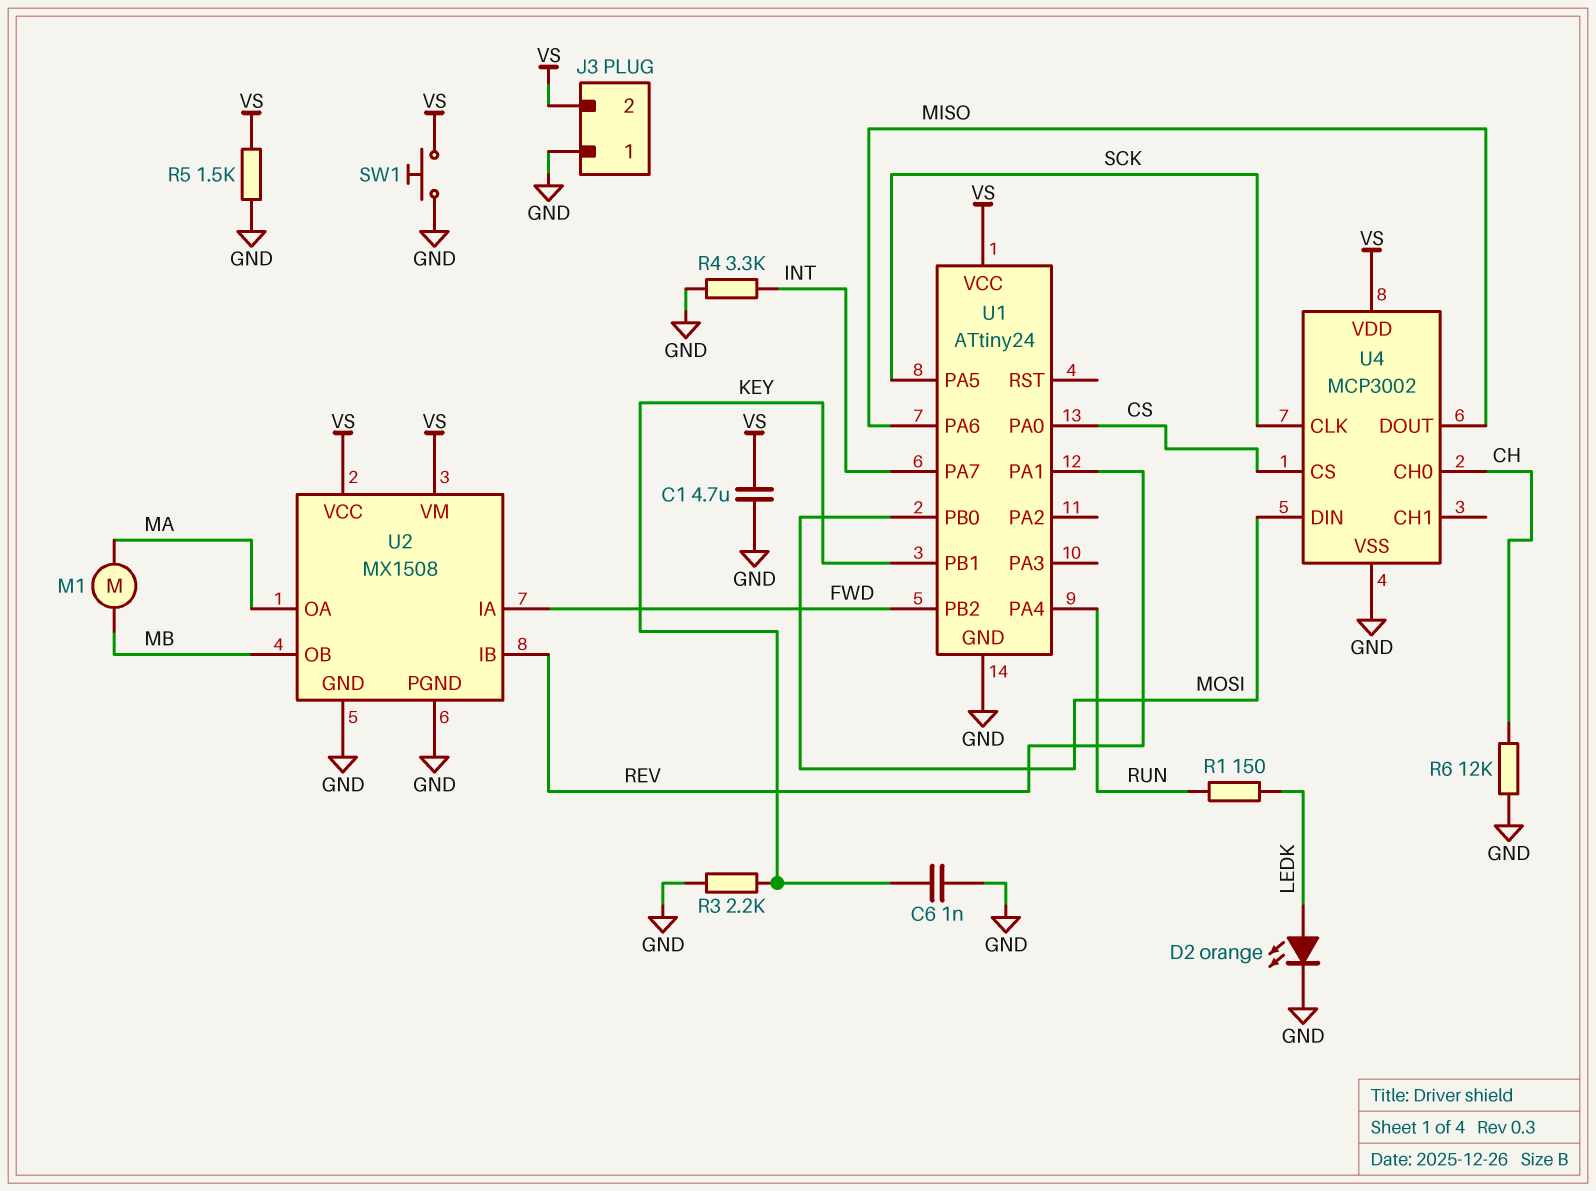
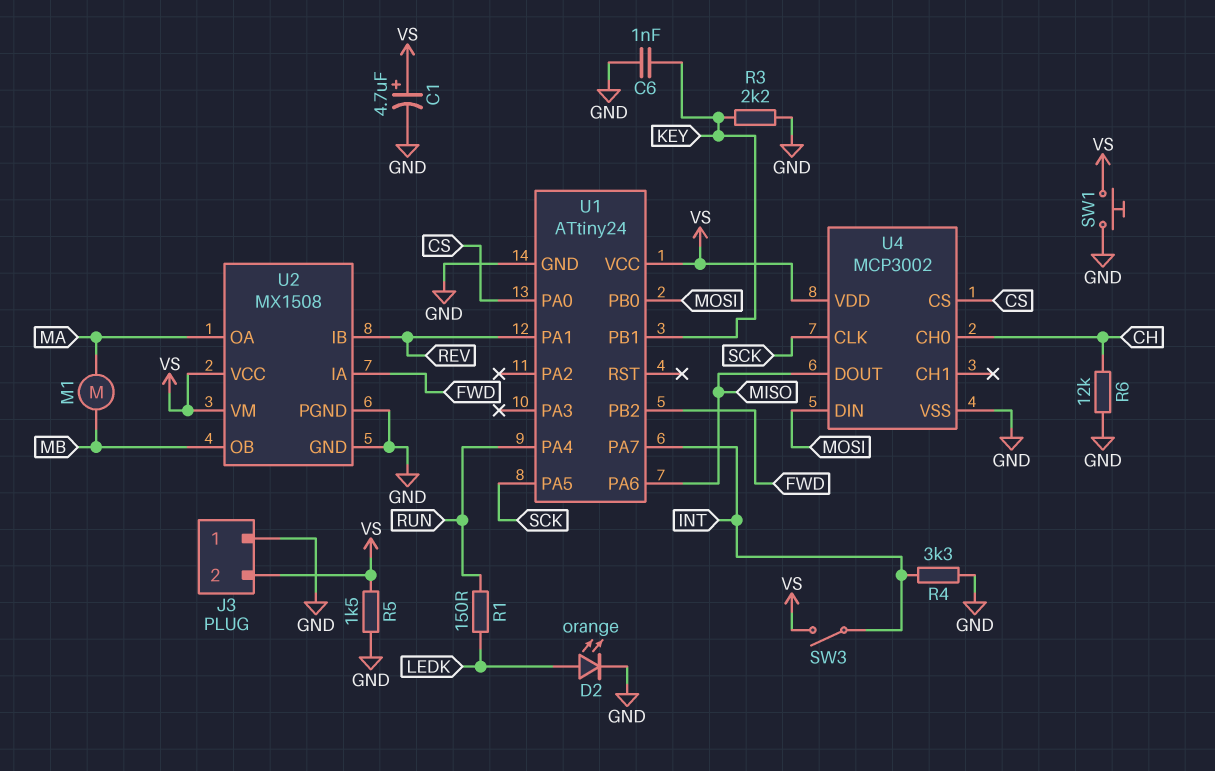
C1: 4.7uF (GND, VS) -> 4.7uF (plus VS, minus GND)
SW3: none -> switch (INT, VS)

